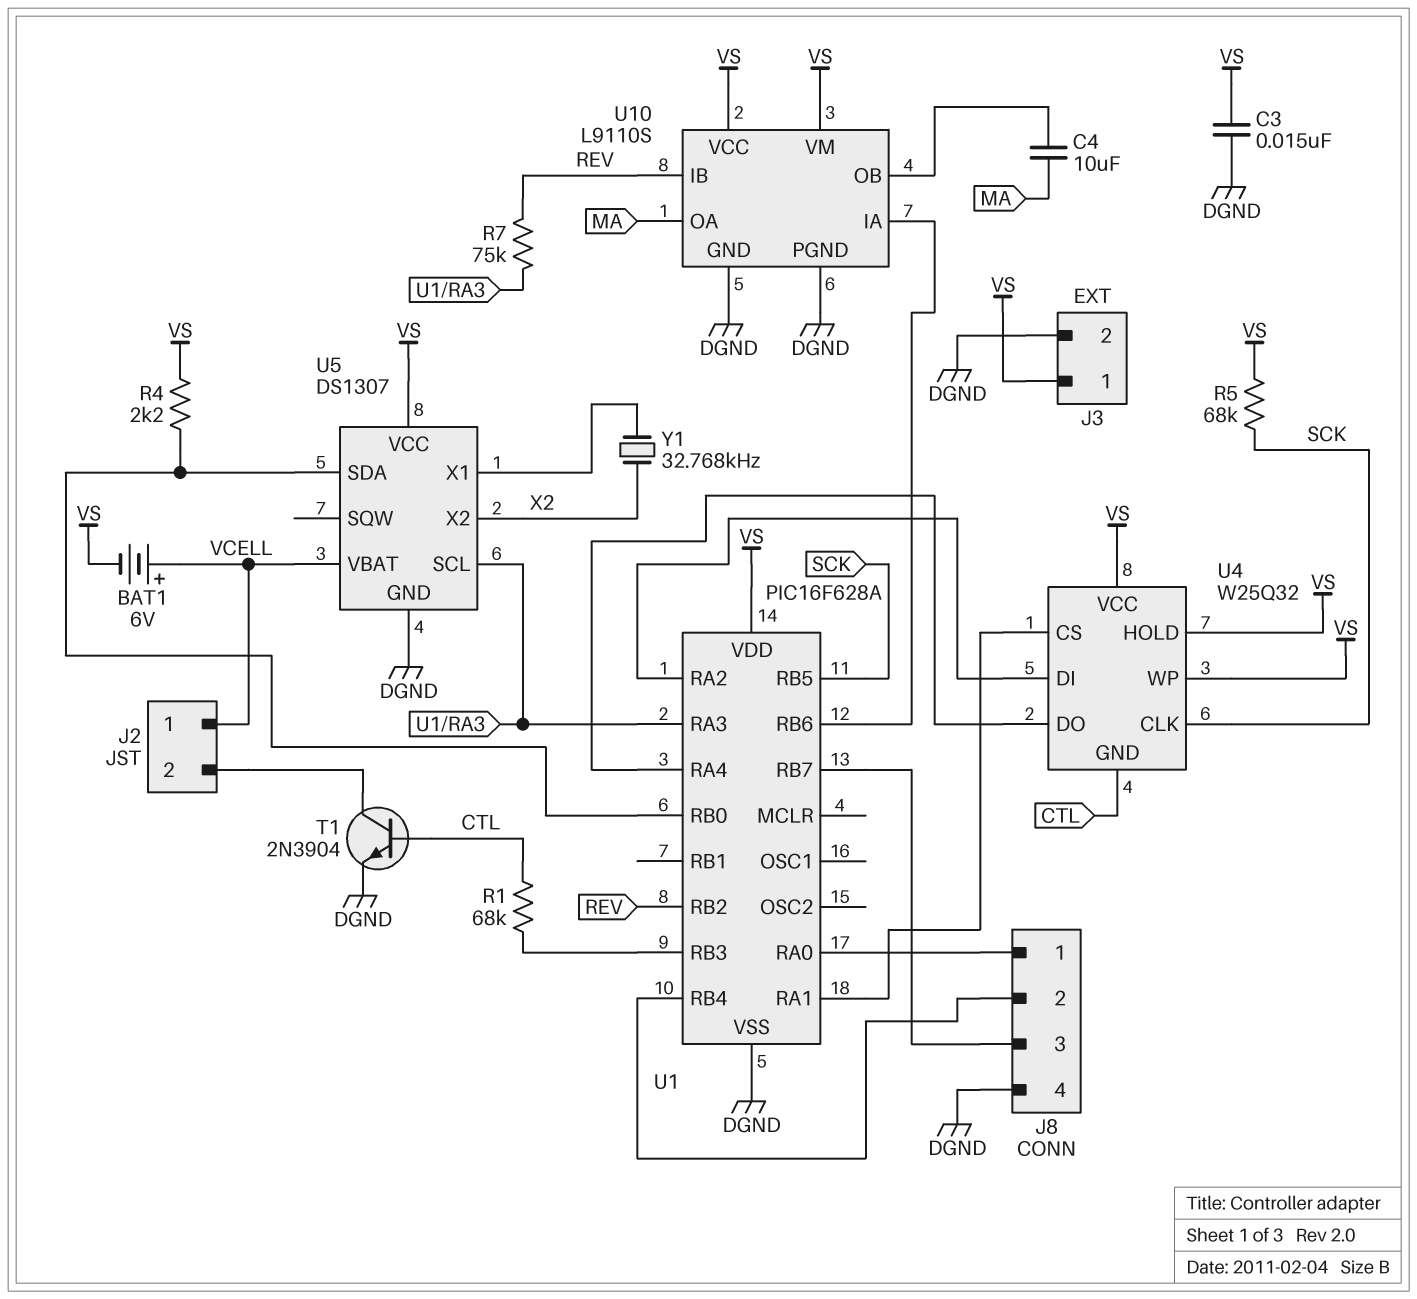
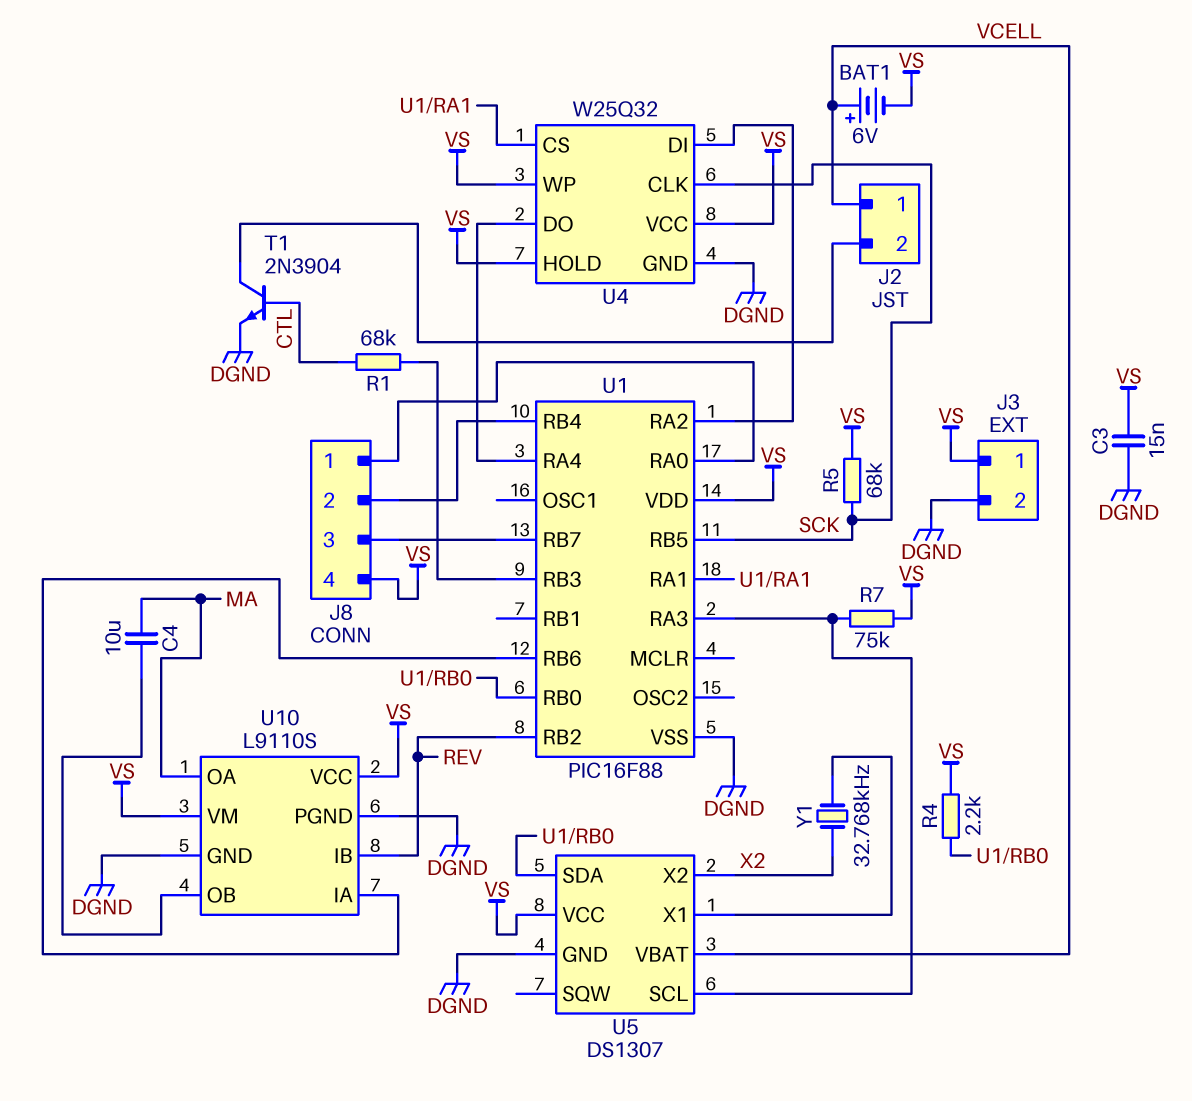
J8 pin 4: DGND -> VS
R7: 75k (REV, U1/RA3) -> 75k (U1/RA3, VS)
U1: PIC16F628A -> PIC16F88
U4 pin GND: CTL -> DGND

